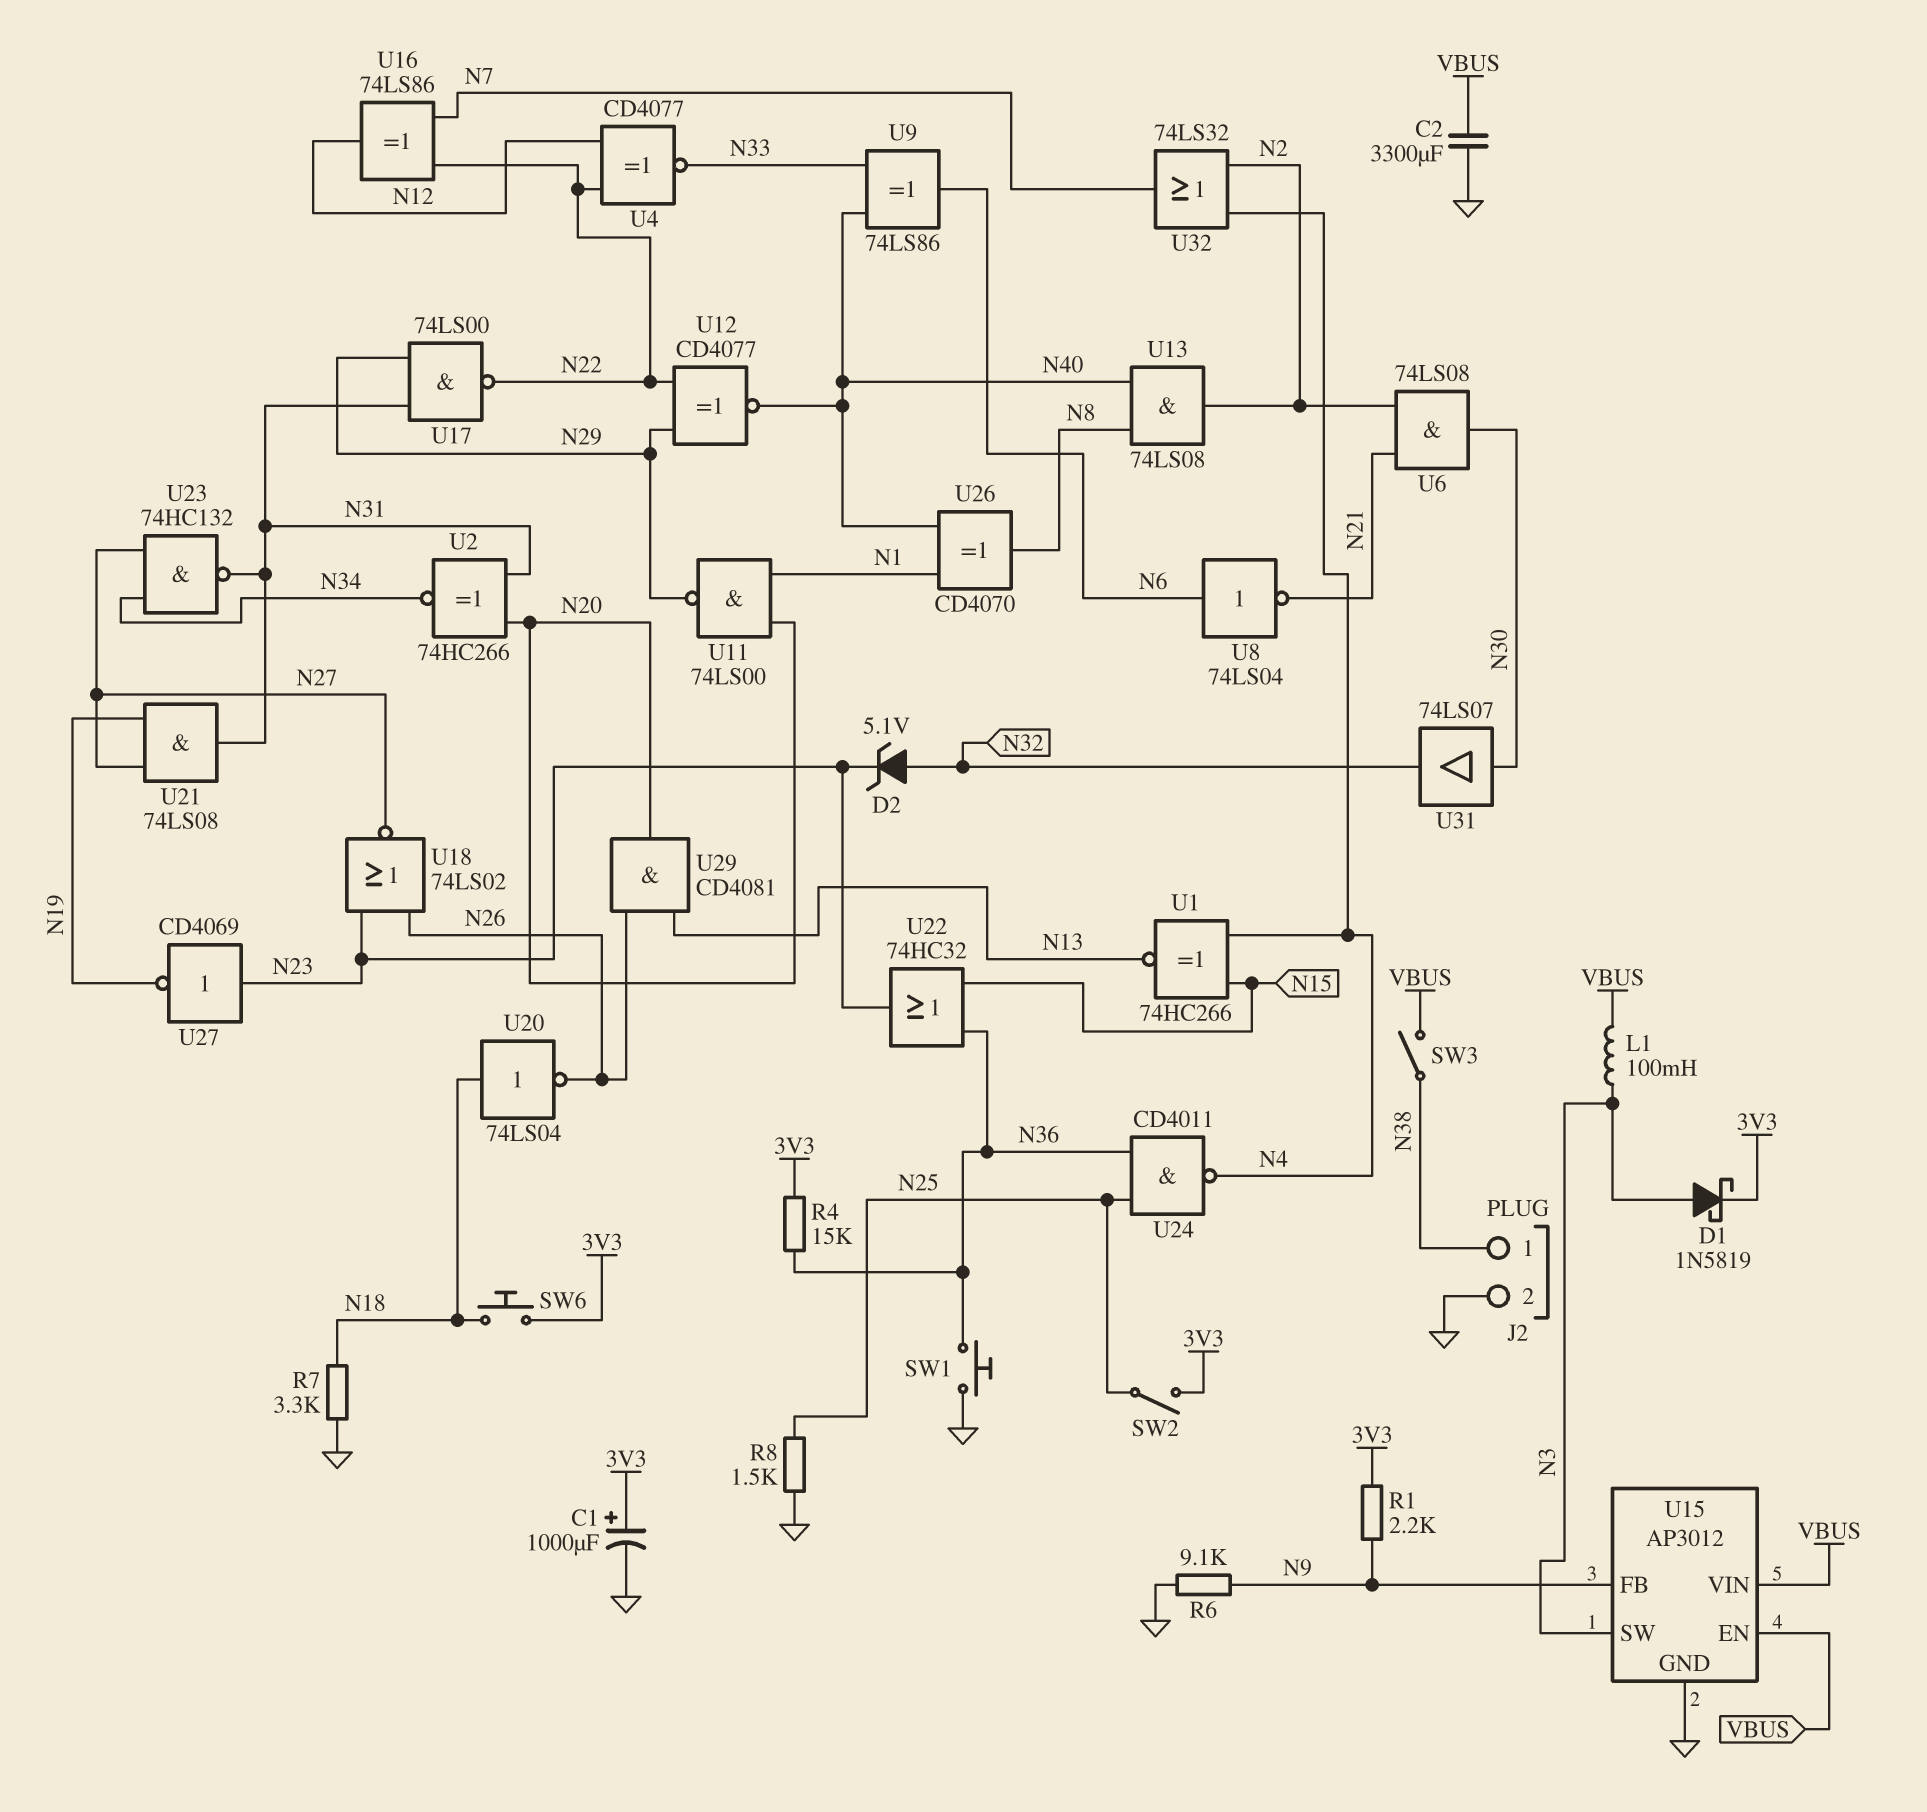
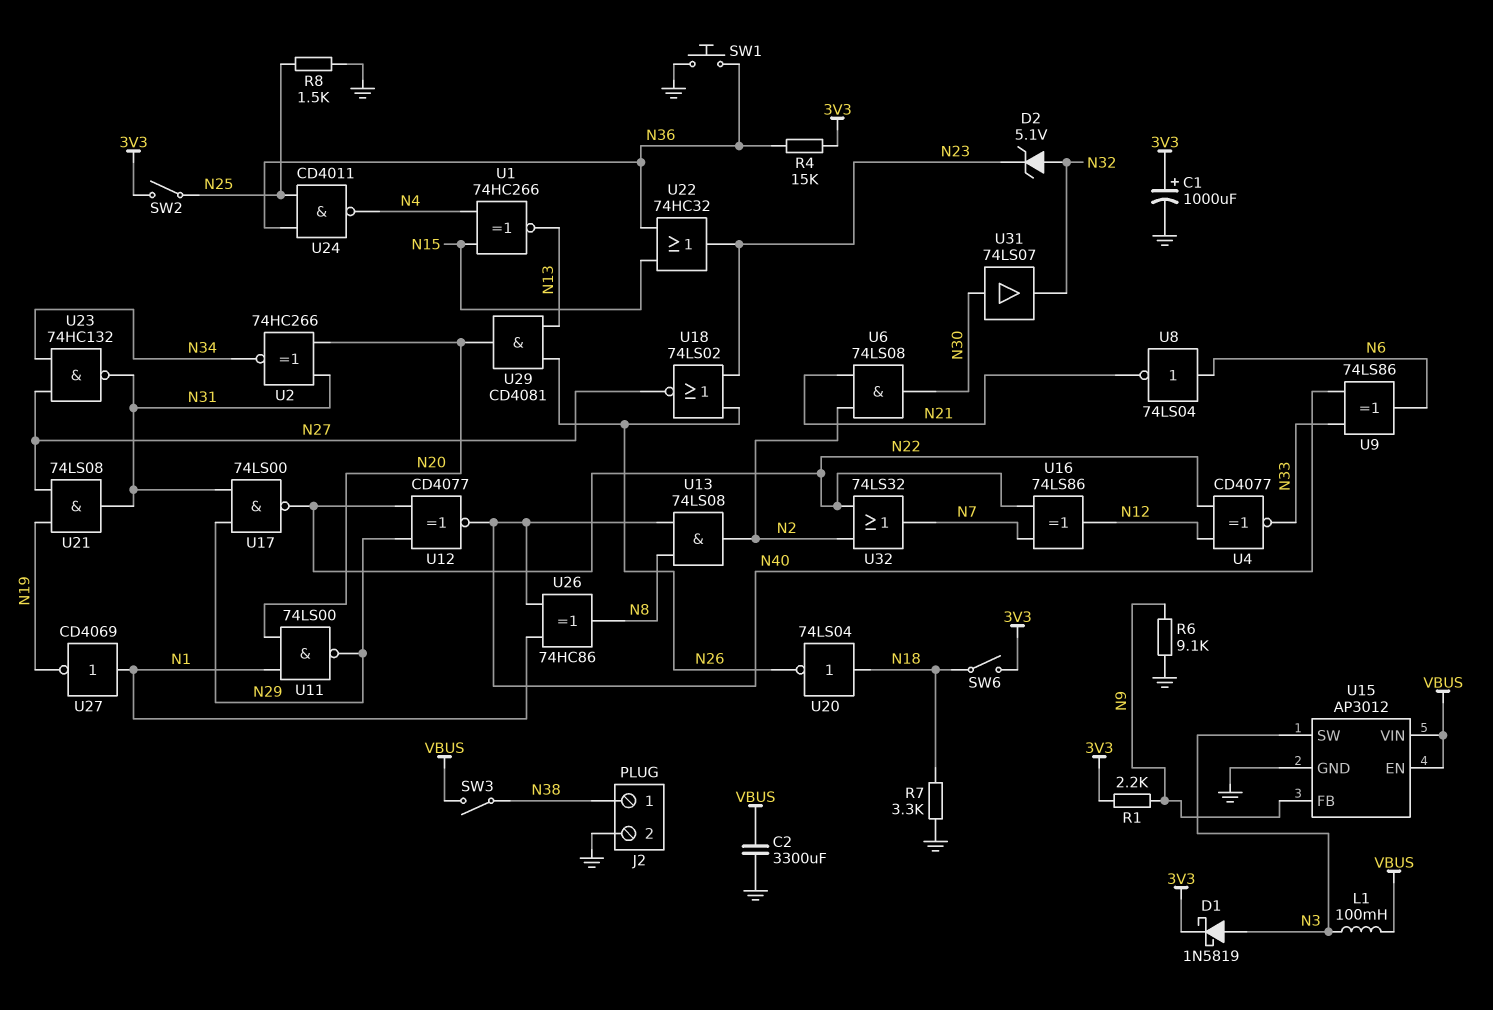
SW6: button (3V3, N18) -> switch (3V3, N18)
U26: XOR CD4070 (in N1, in N40, out N8) -> XOR 74HC86 (in N1, in N40, out N8)
U27: NOT CD4069 (in N23, out N19) -> NOT CD4069 (in N1, out N19)
U32: OR 74LS32 (in N2, in N4, out N7) -> OR 74LS32 (in N2, in N22, out N7)

